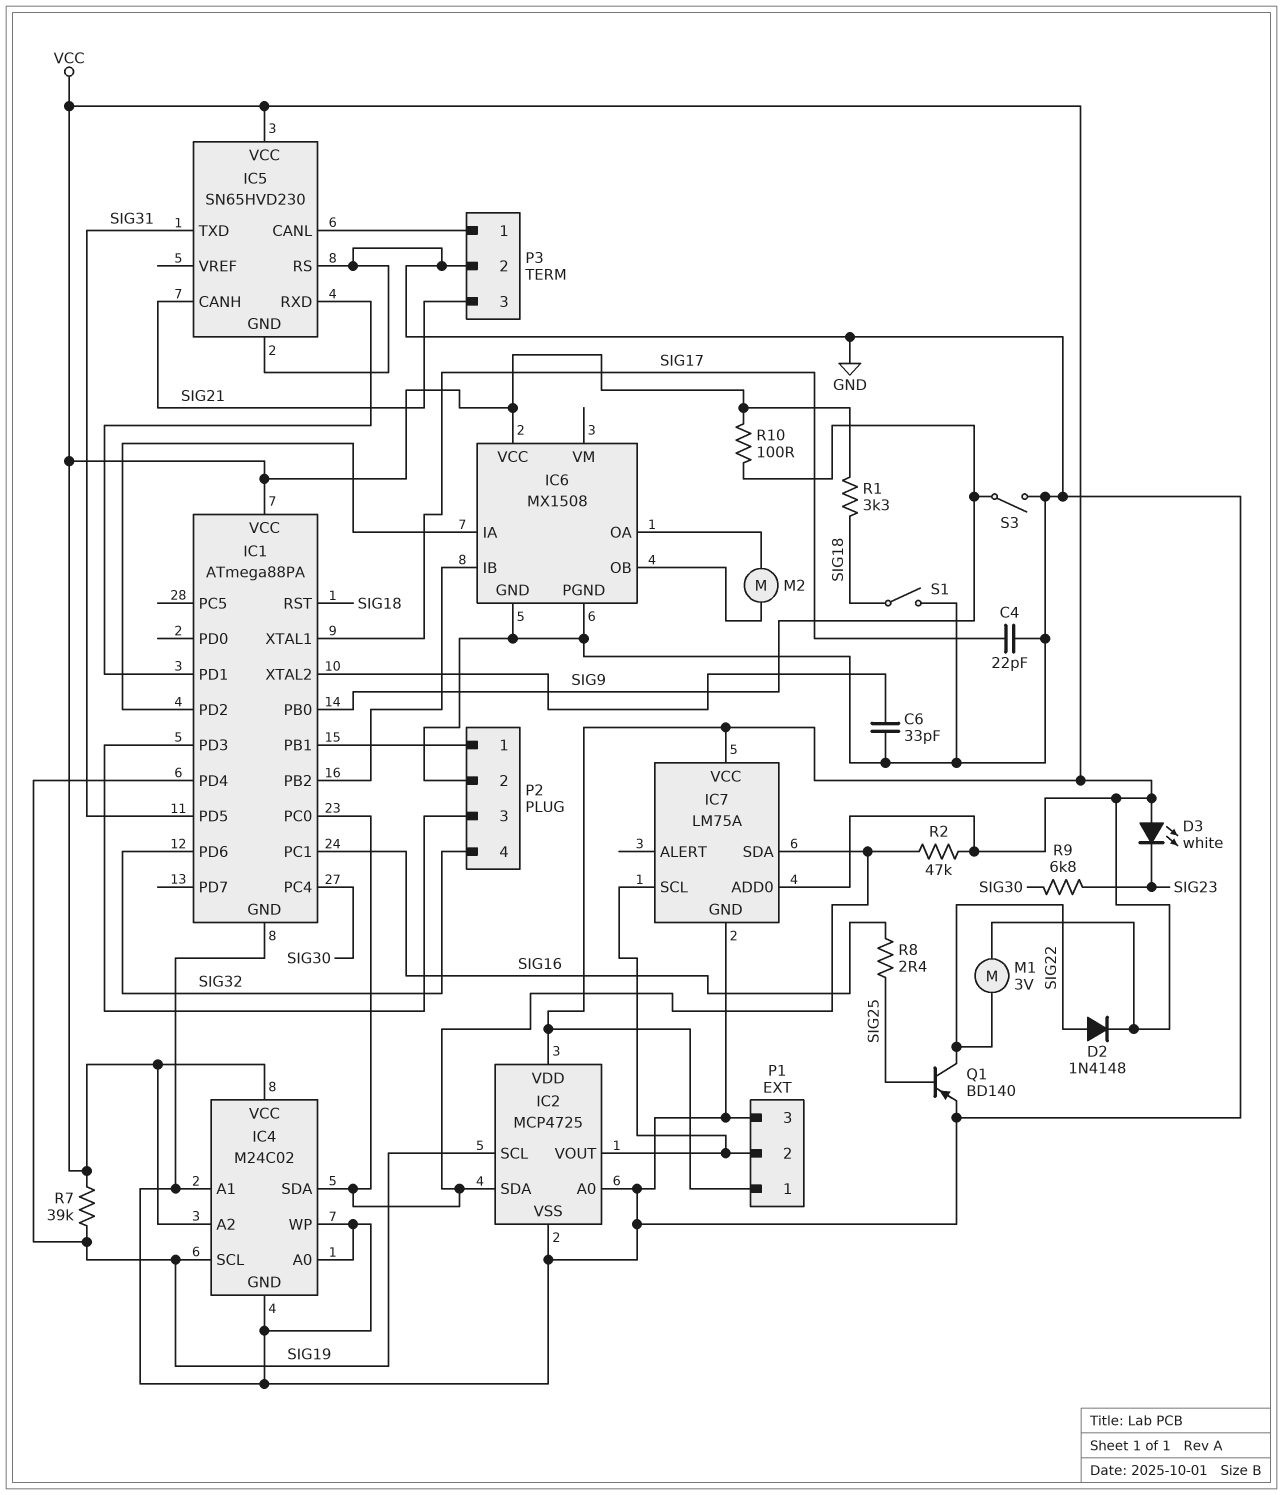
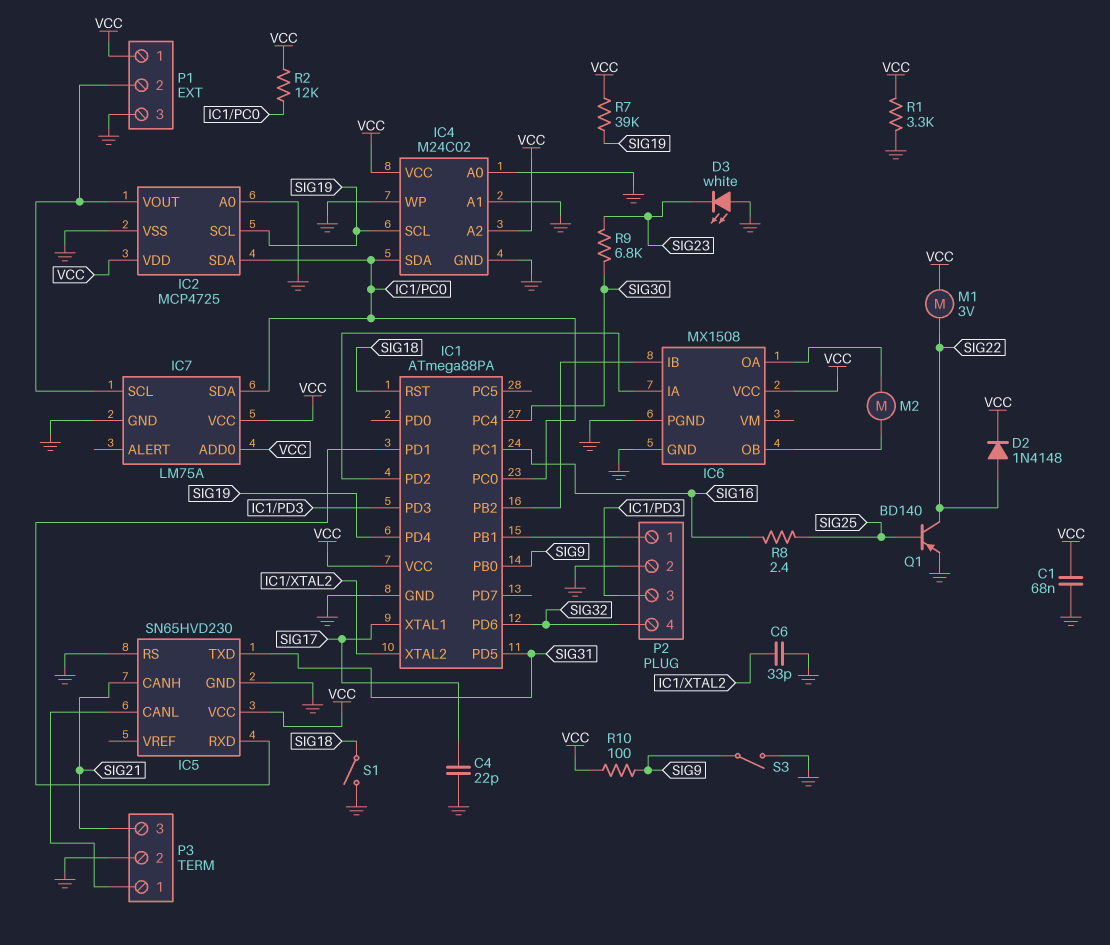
C1: none -> 68nF (GND, VCC)
D3: LED white (A VCC, K SIG23) -> LED white (A GND, K SIG23)
R1: 3.3k (SIG18, VCC) -> 3.3k (GND, VCC)
R2: 47k (IC1/PC0, VCC) -> 12k (IC1/PC0, VCC)

